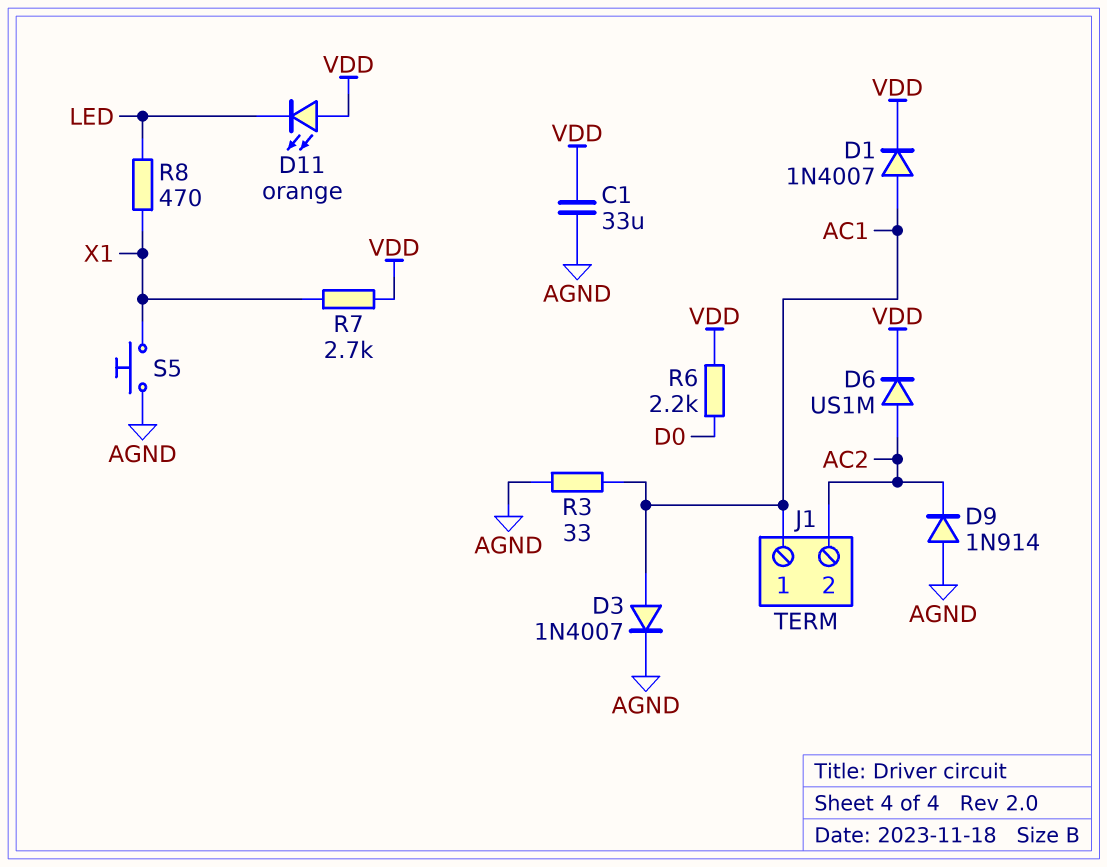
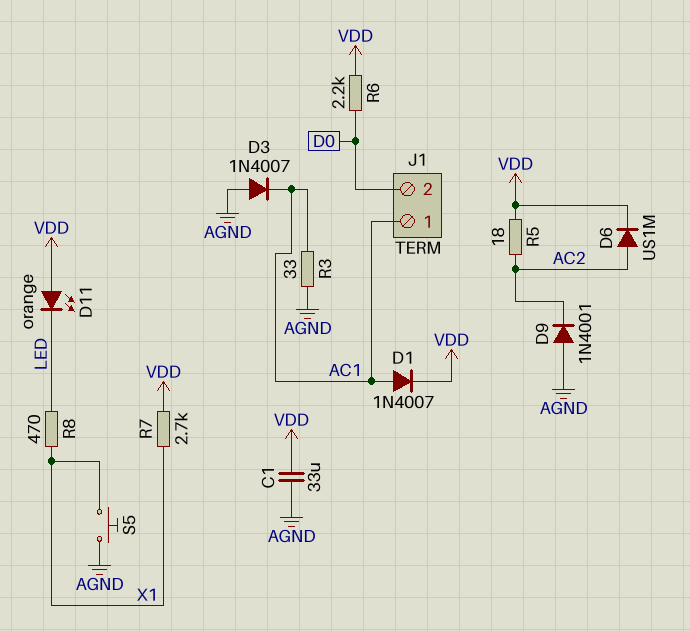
D3: diode 1N4007 (A AC1, K AGND) -> diode 1N4007 (A AGND, K AC1)
D9: diode 1N914 (A AGND, K AC2) -> diode 1N4001 (A AGND, K AC2)
J1 pin 2: AC2 -> D0
R5: none -> 18 (AC2, VDD)

